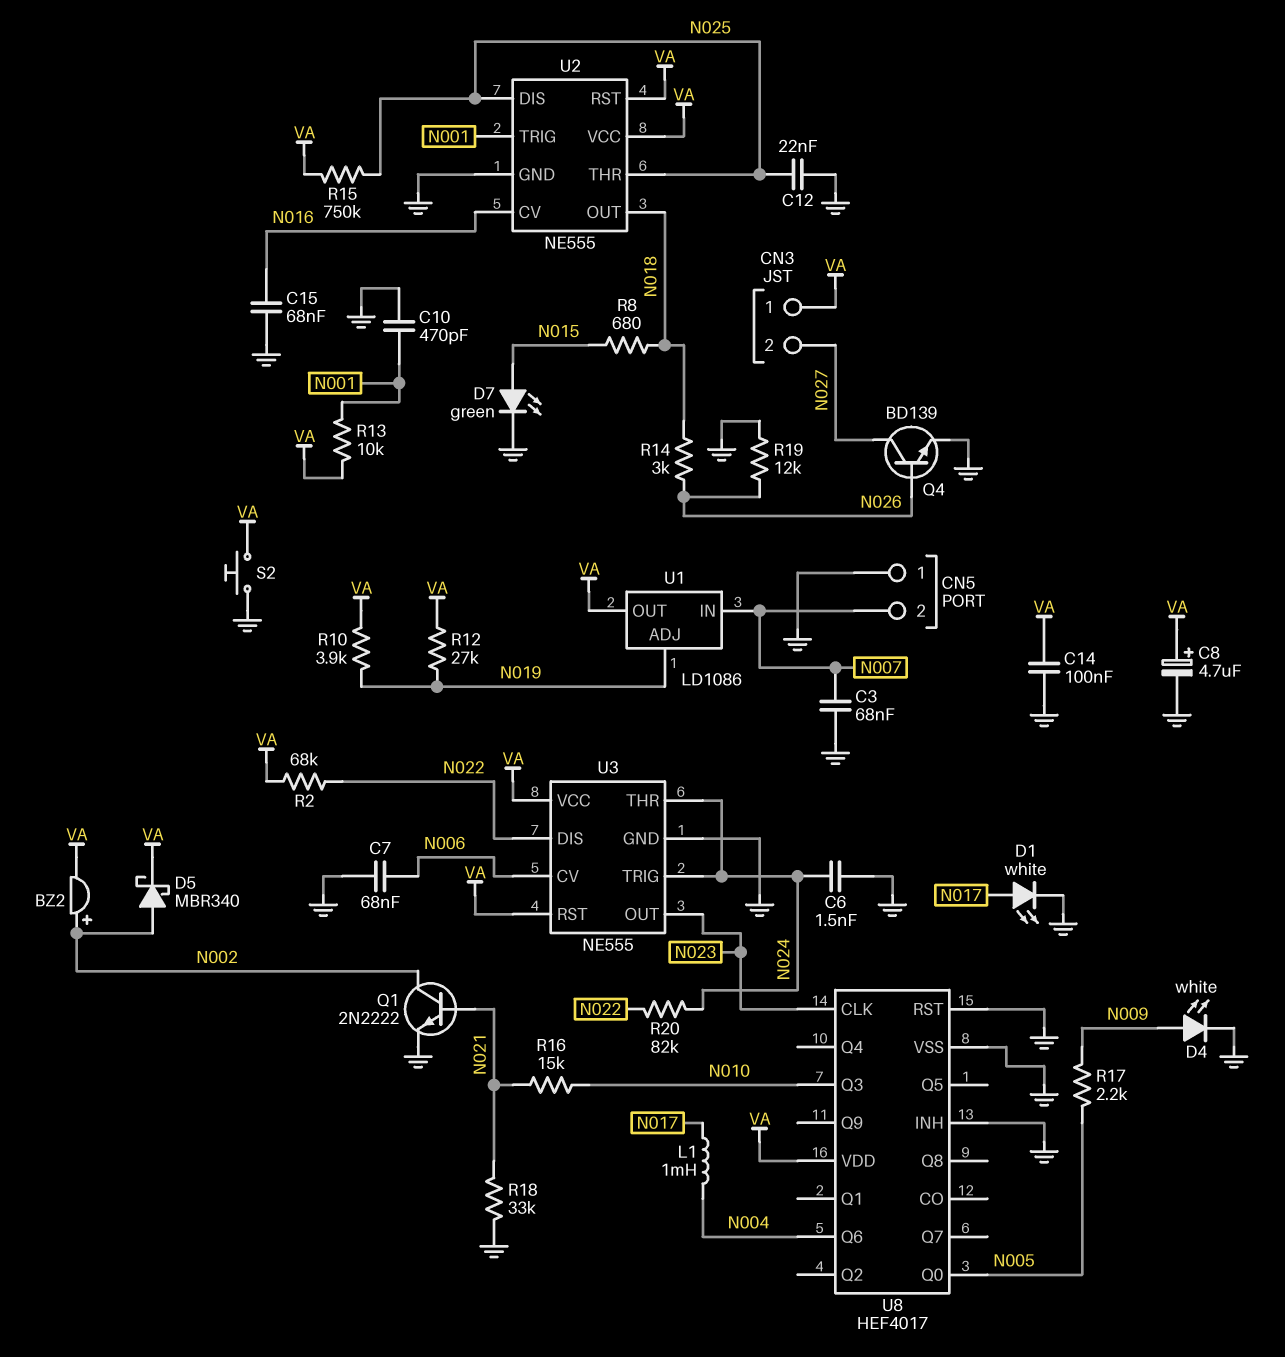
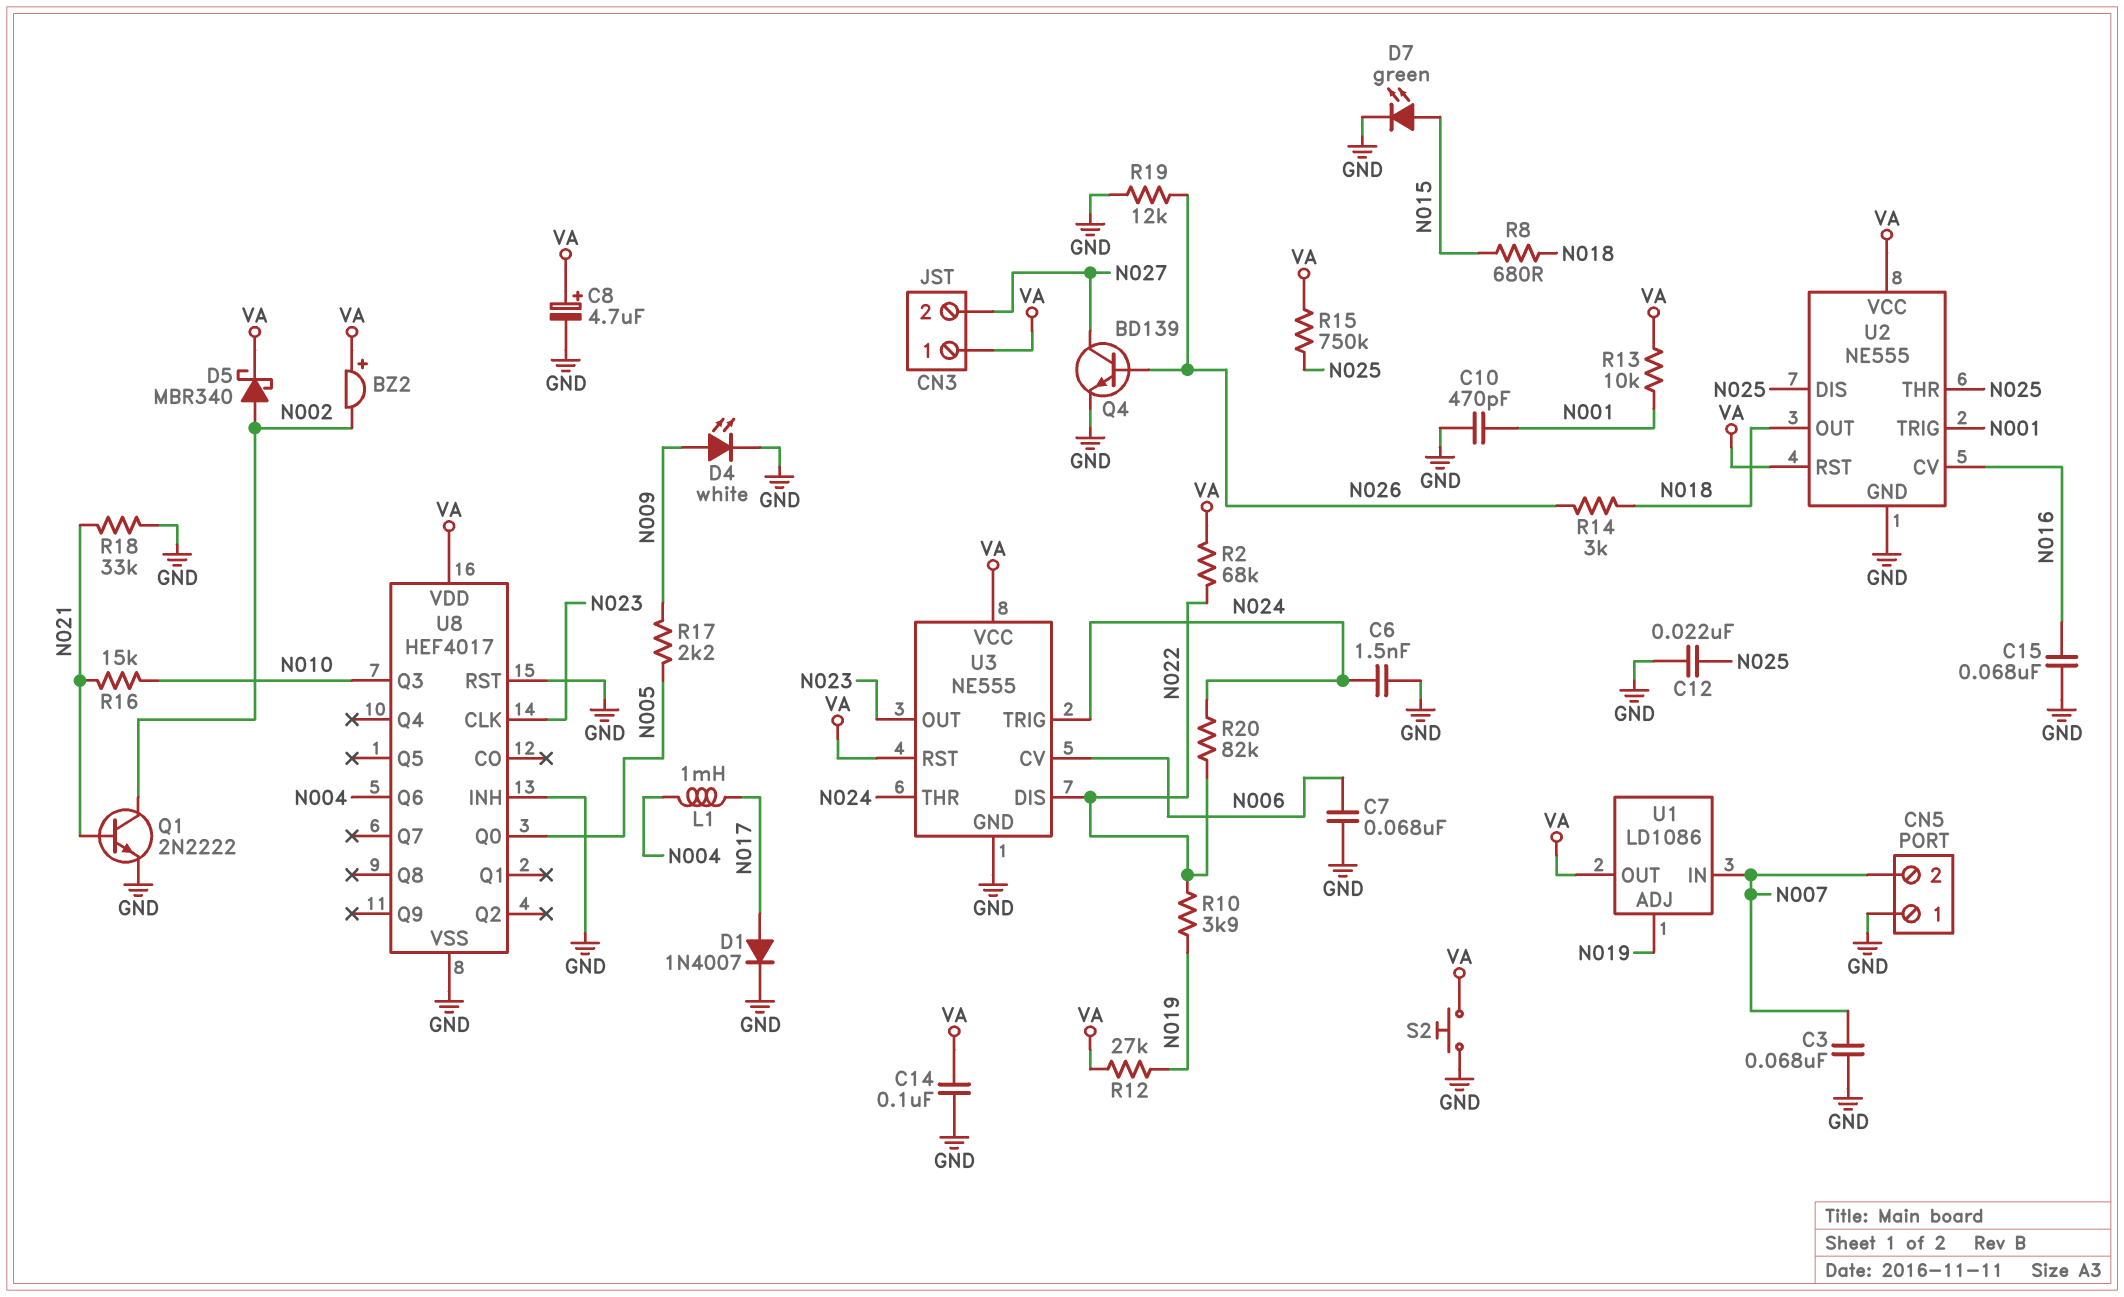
BZ2: buzzer (plus N002, minus VA) -> buzzer (plus VA, minus N002)
D1: LED white (A N017, K GND) -> diode 1N4007 (A N017, K GND)
R10: 3.9k (N019, VA) -> 3.9k (N019, N022)

